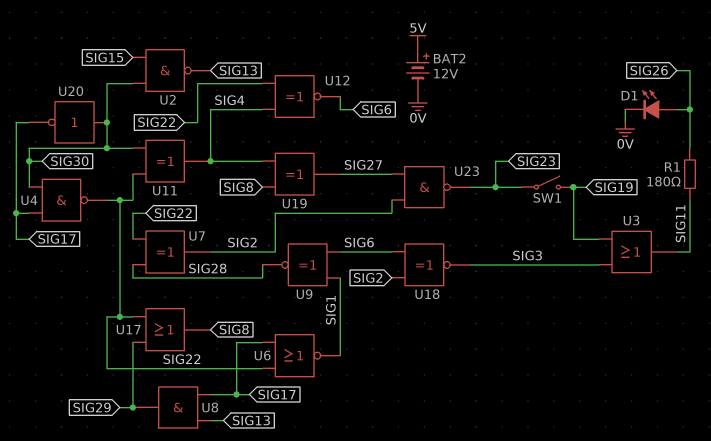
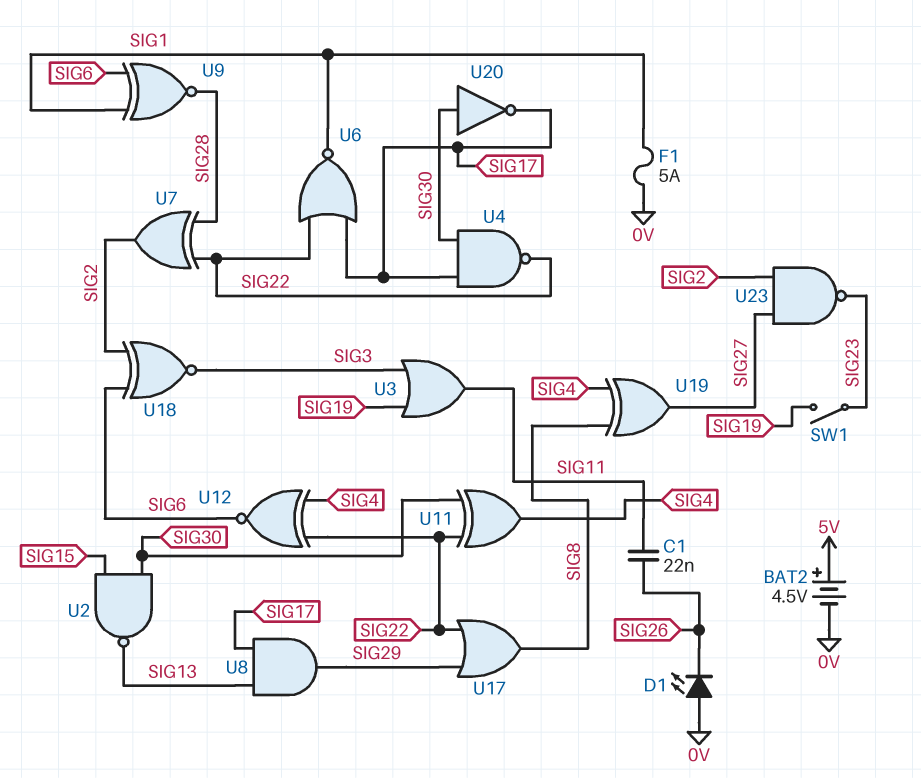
BAT2: 12V (plus 5V, minus 0V) -> 4.5V (plus 5V, minus 0V)
C1: none -> 22nF (SIG11, SIG26)
D1: LED (A SIG26, K 0V) -> LED (A 0V, K SIG26)
F1: none -> 5A (0V, SIG1)
R1: 180 (SIG11, SIG26) -> none

